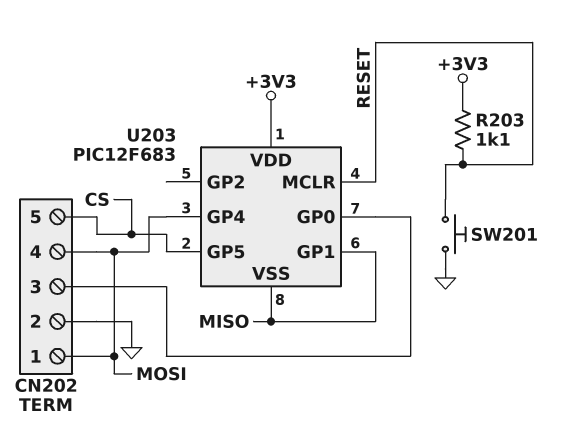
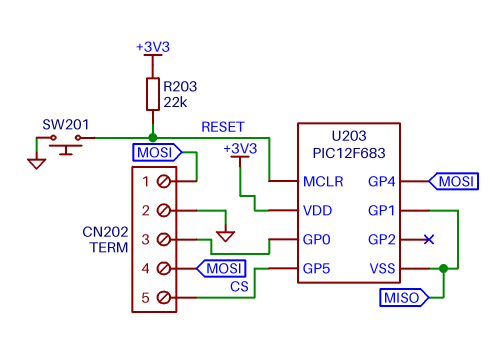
R203: 1.1k (+3V3, RESET) -> 22k (+3V3, RESET)

